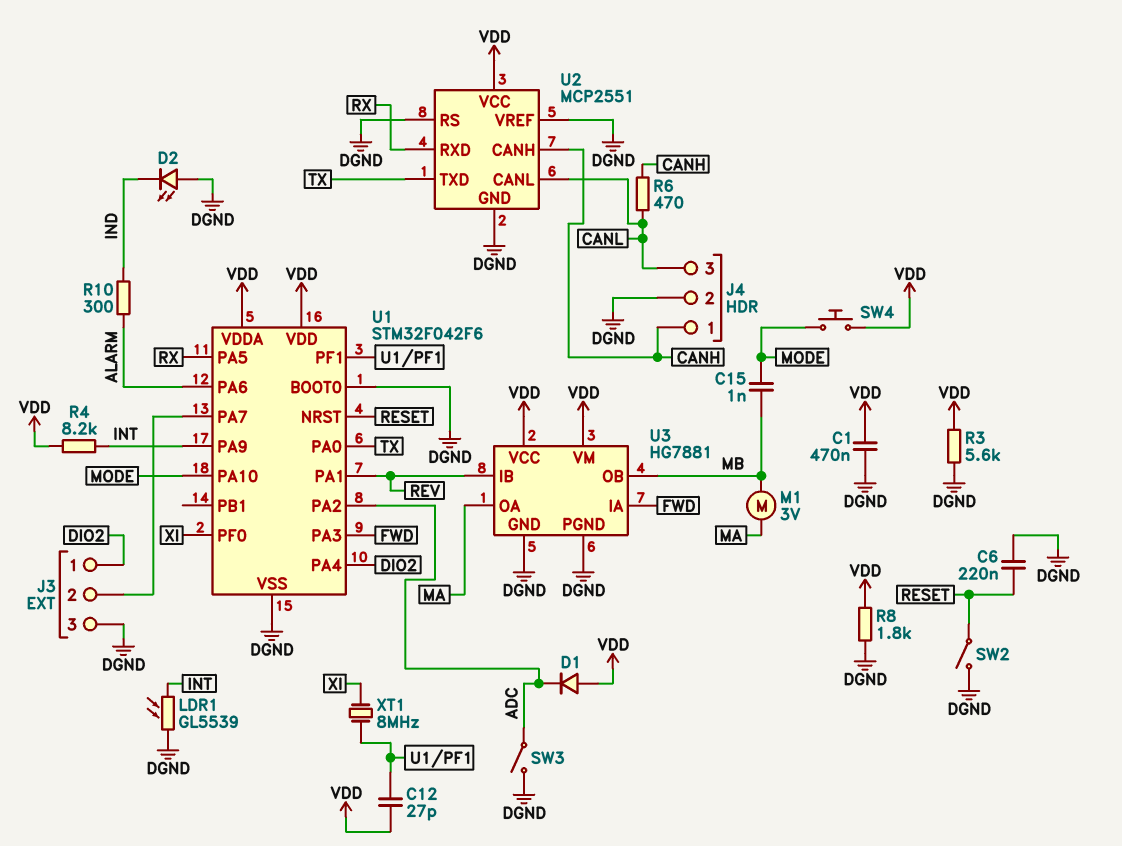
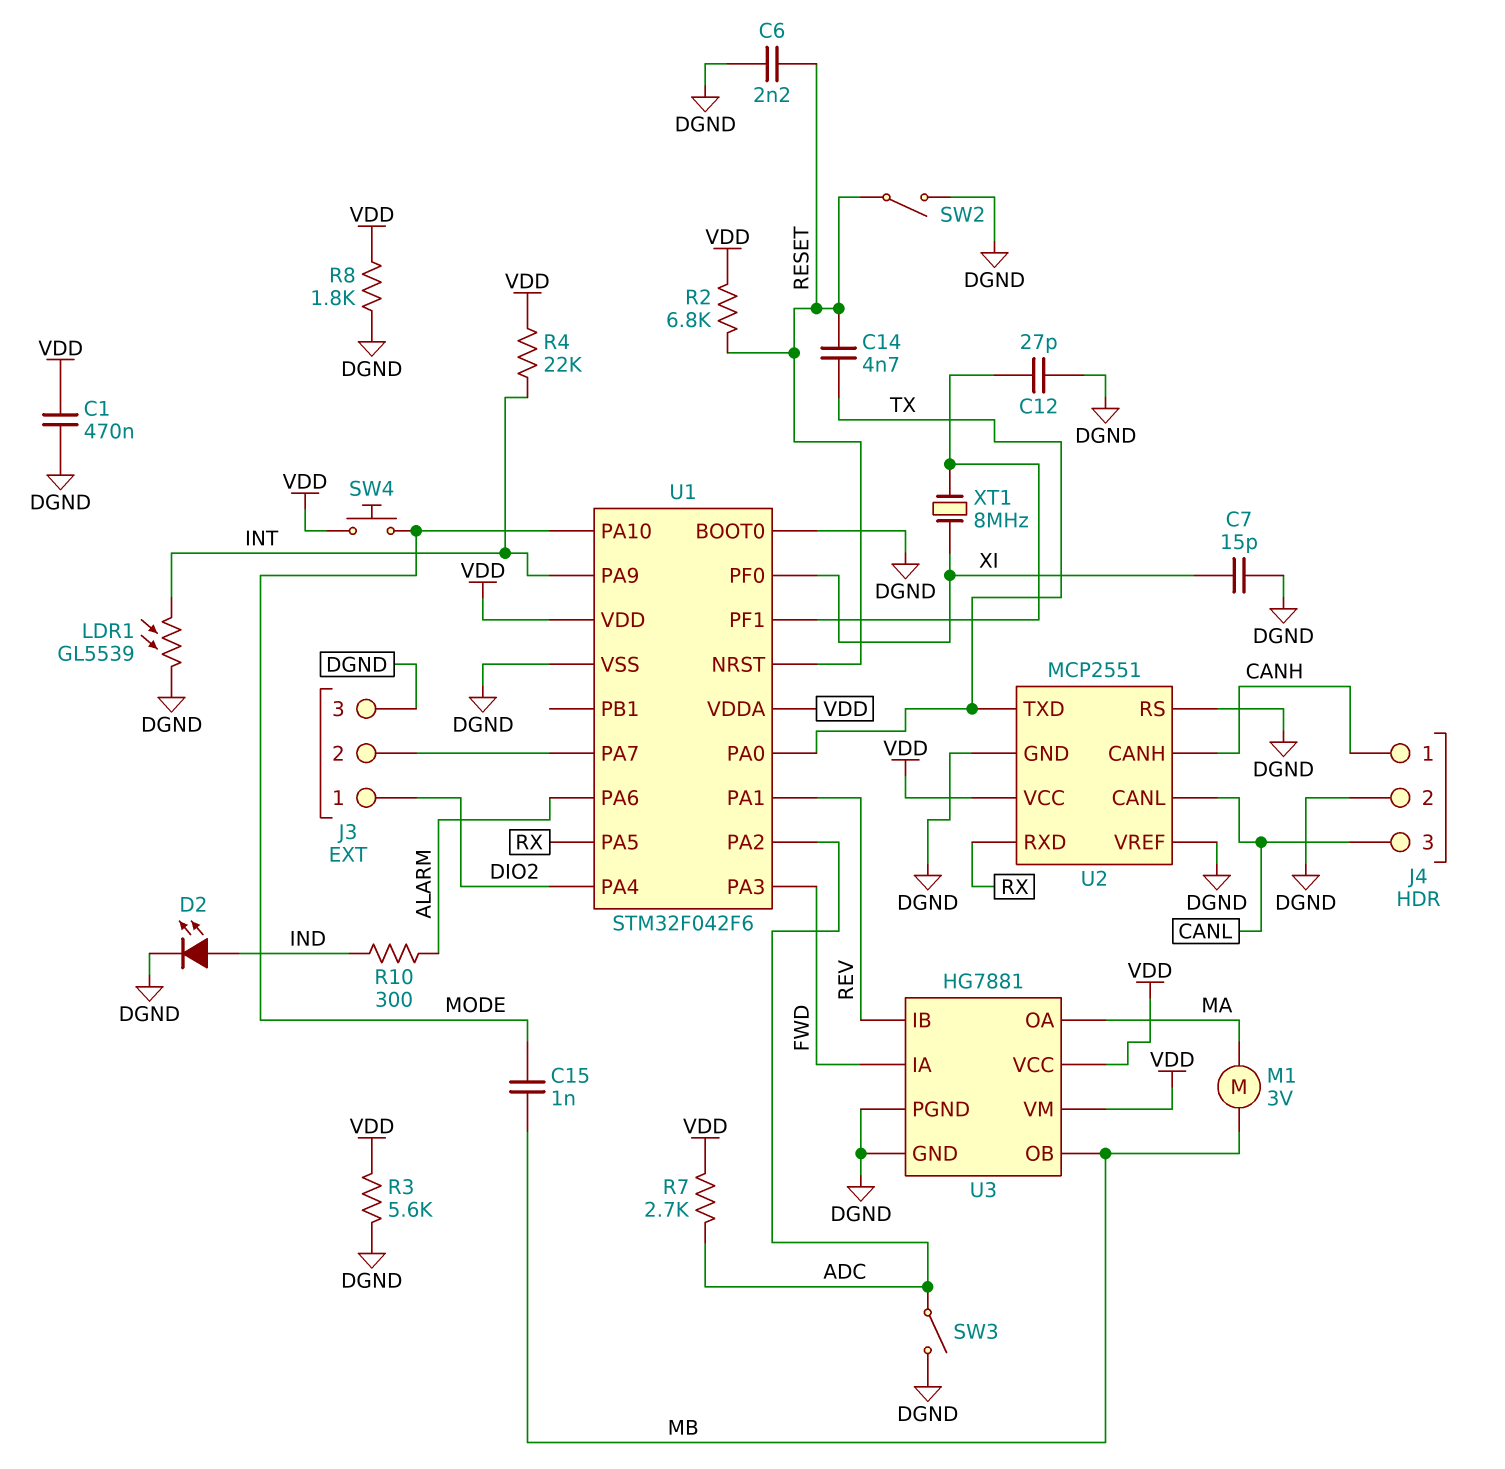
C6: 220nF (DGND, RESET) -> 2.2nF (DGND, RESET)
C7: none -> 15pF (DGND, XI)
C12: 27pF (U1/PF1, VDD) -> 27pF (DGND, U1/PF1)
C14: none -> 4.7nF (RESET, TX)
D1: diode (A VDD, K ADC) -> none
D2: LED (A DGND, K IND) -> LED (A IND, K DGND)
R2: none -> 6.8k (RESET, VDD)
R4: 8.2k (INT, VDD) -> 22k (INT, VDD)
R6: 470 (CANH, CANL) -> none
R7: none -> 2.7k (ADC, VDD)

